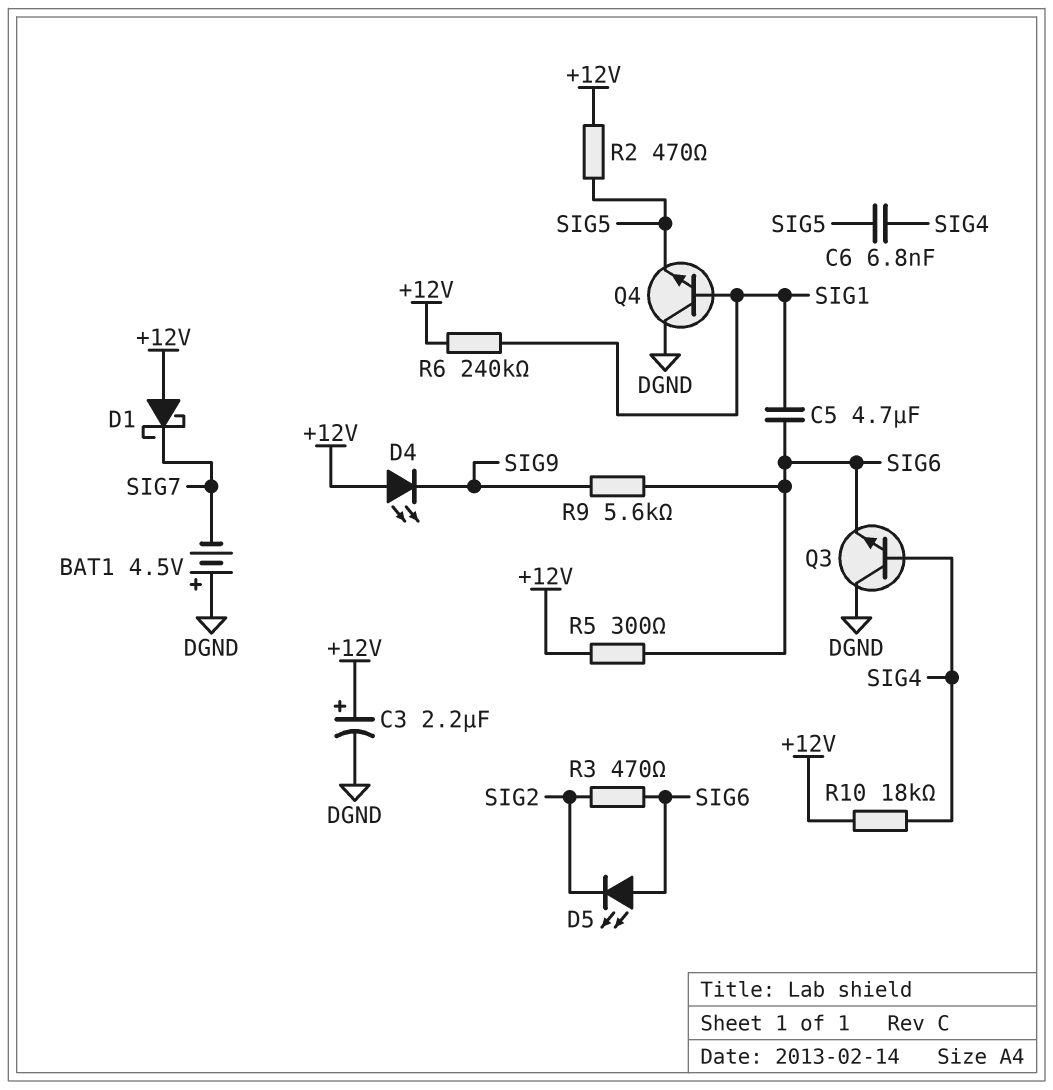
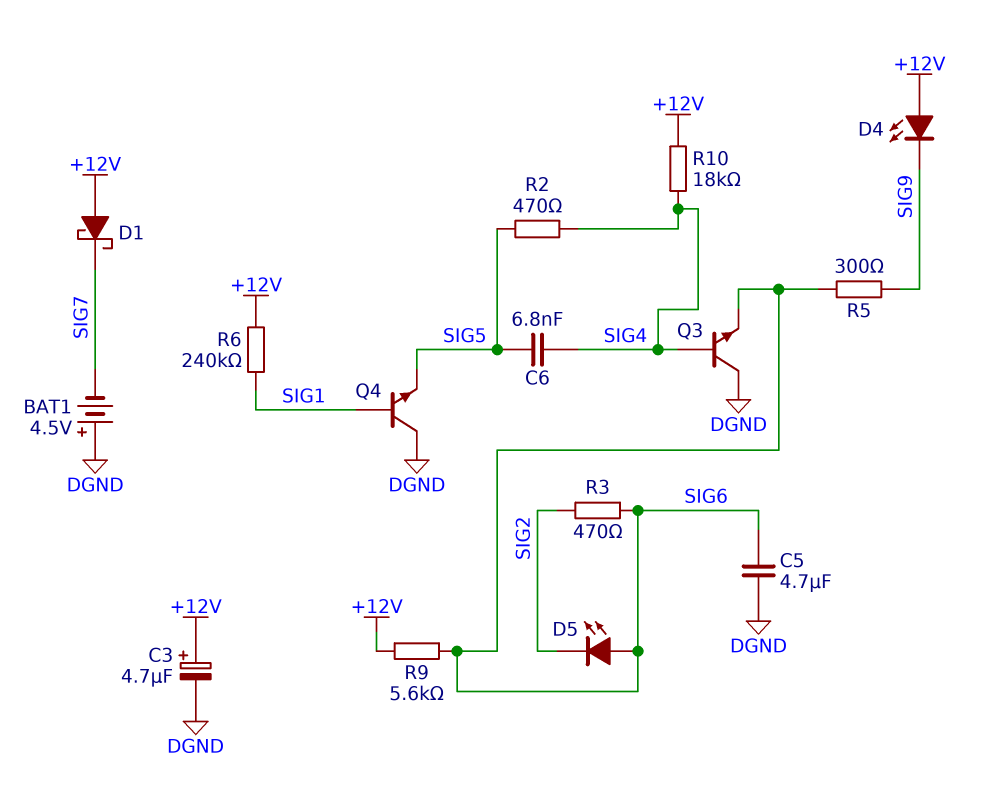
C3: 2.2uF (plus +12V, minus DGND) -> 4.7uF (plus +12V, minus DGND)
C5: 4.7uF (SIG1, SIG6) -> 4.7uF (DGND, SIG6)
R2: 470 (+12V, SIG5) -> 470 (SIG4, SIG5)
R5: 300 (+12V, SIG6) -> 300 (SIG6, SIG9)
R9: 5.6k (SIG6, SIG9) -> 5.6k (+12V, SIG6)

